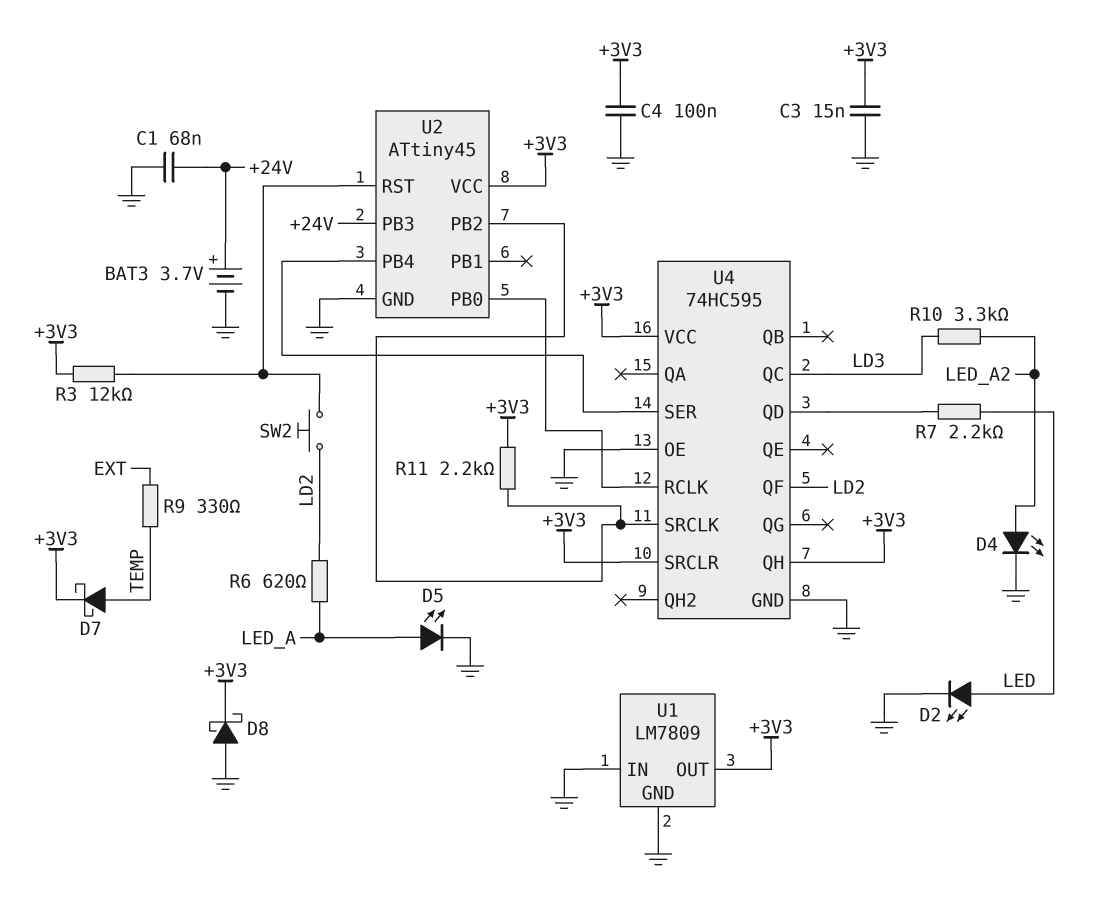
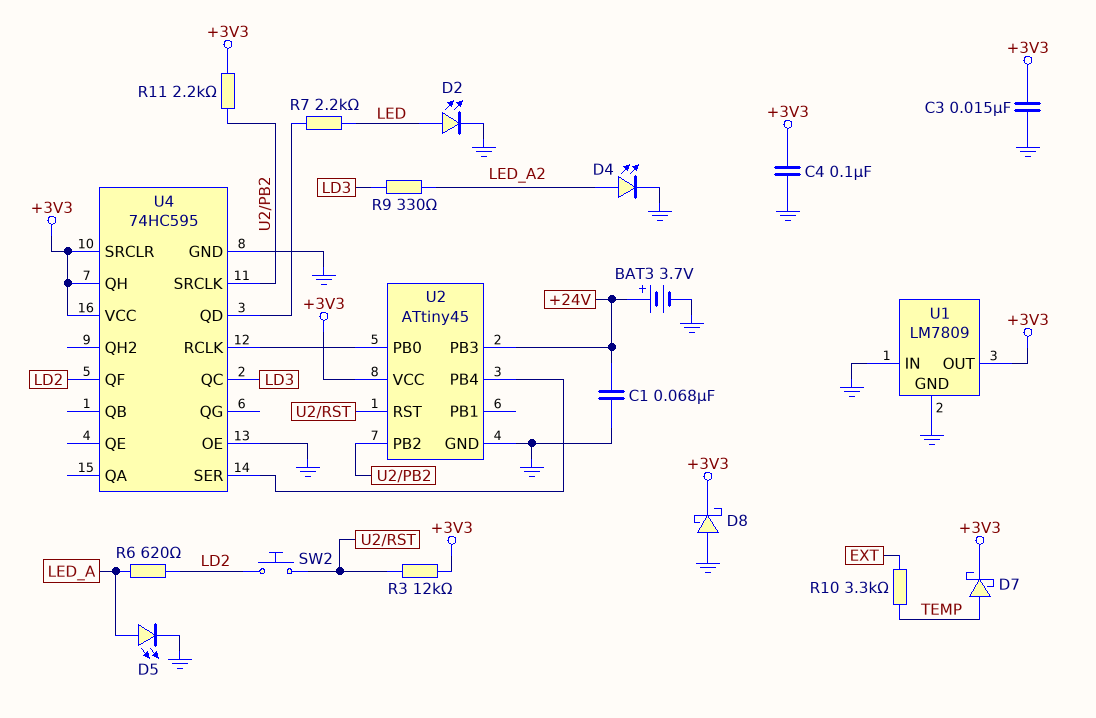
R9: 330 (EXT, TEMP) -> 330 (LD3, LED_A2)
R10: 3.3k (LD3, LED_A2) -> 3.3k (EXT, TEMP)

